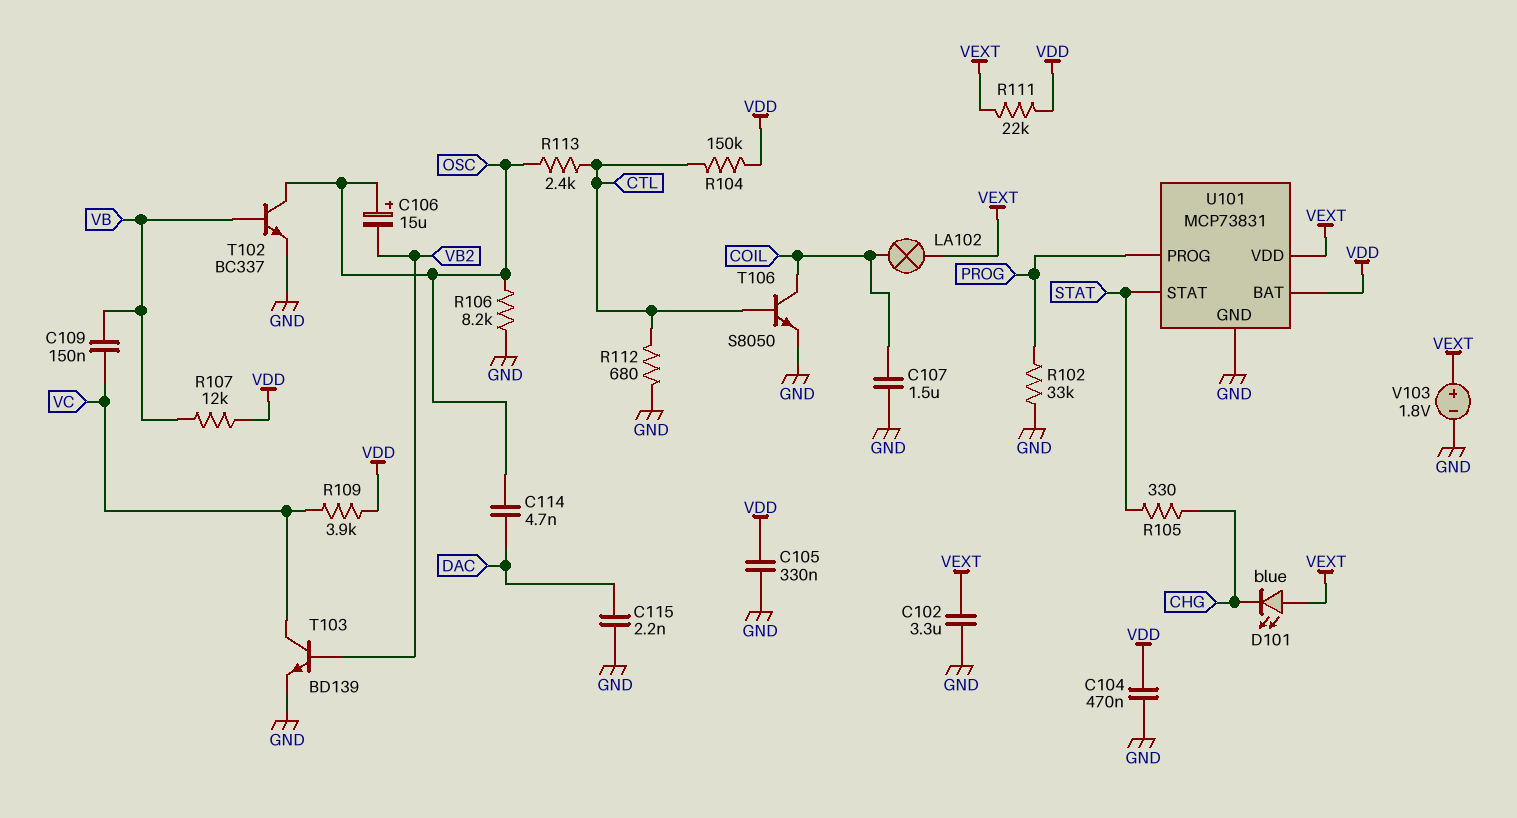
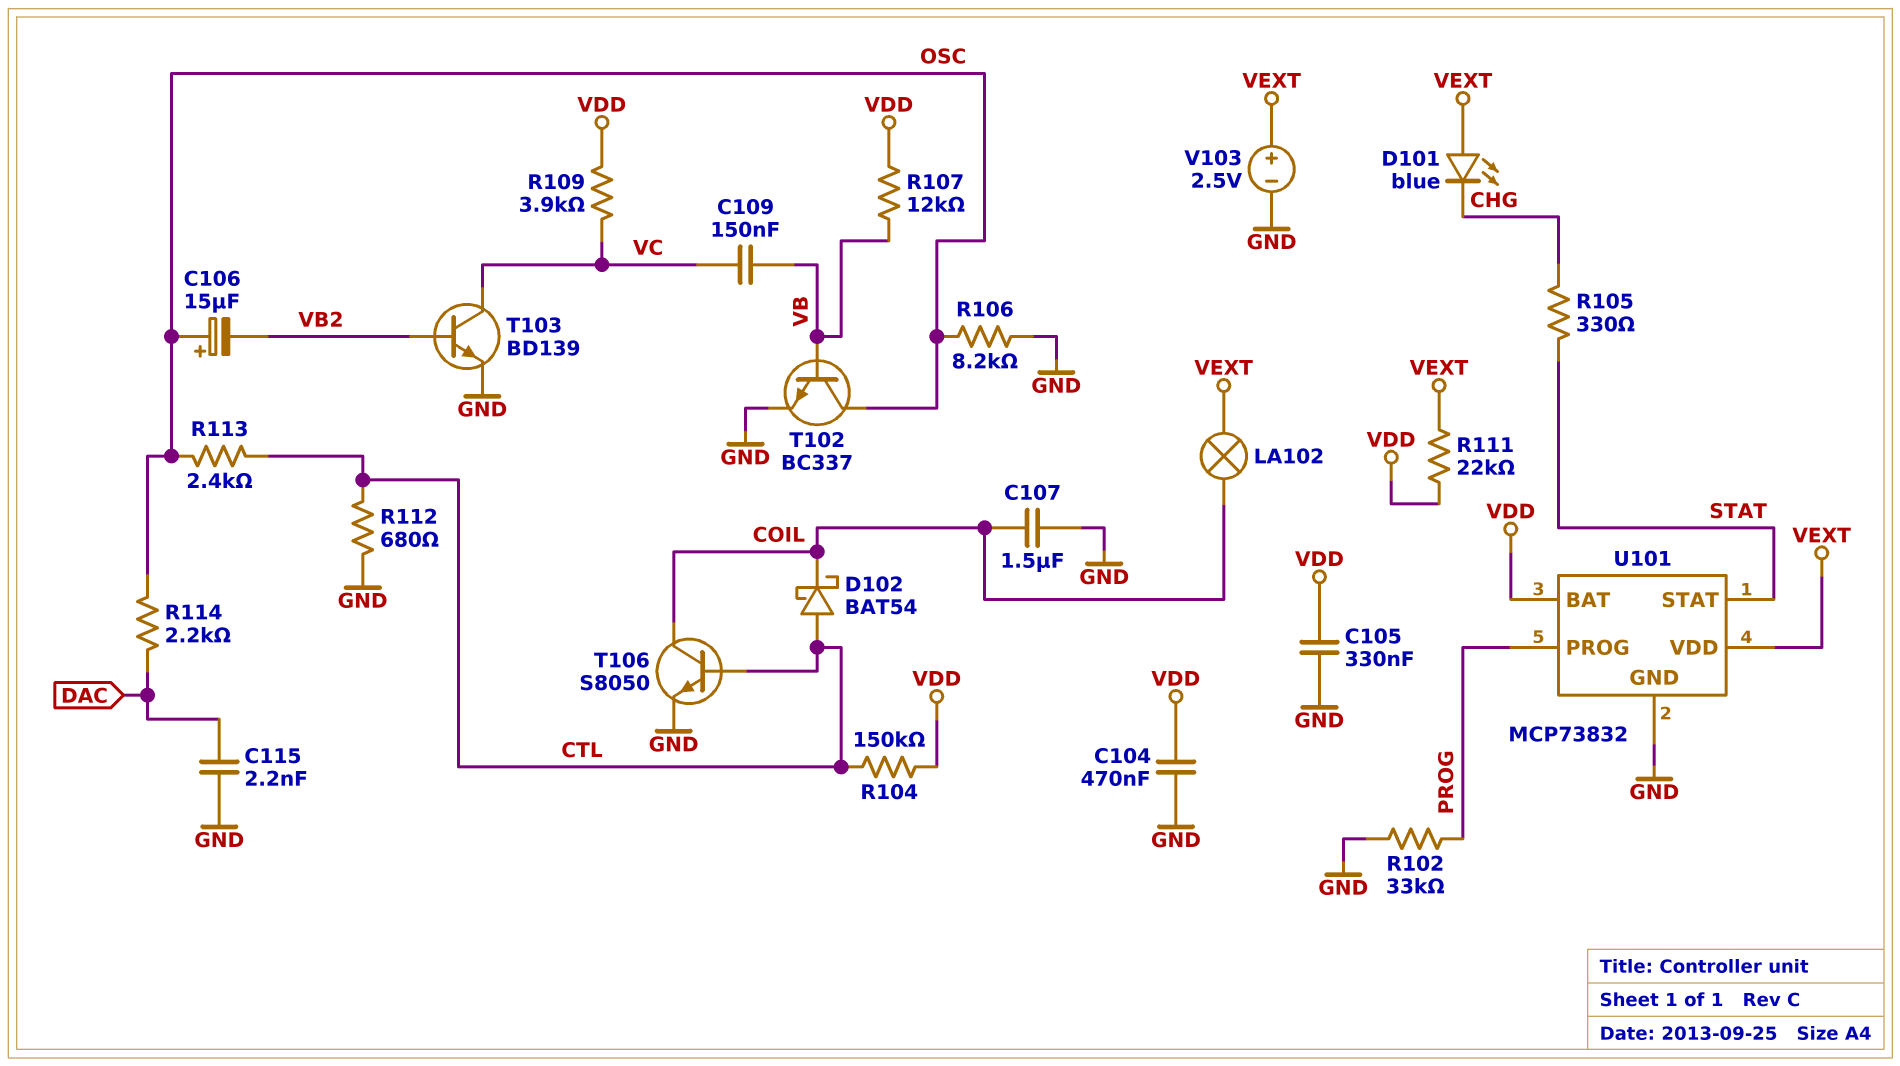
C102: 3.3uF (GND, VEXT) -> none
C114: 4.7nF (DAC, OSC) -> none
D102: none -> schottky BAT54 (A CTL, K COIL)
R114: none -> 2.2k (DAC, OSC)
U101: MCP73831 -> MCP73832
V103: 1.8V (plus VEXT, minus GND) -> 2.5V (plus VEXT, minus GND)

